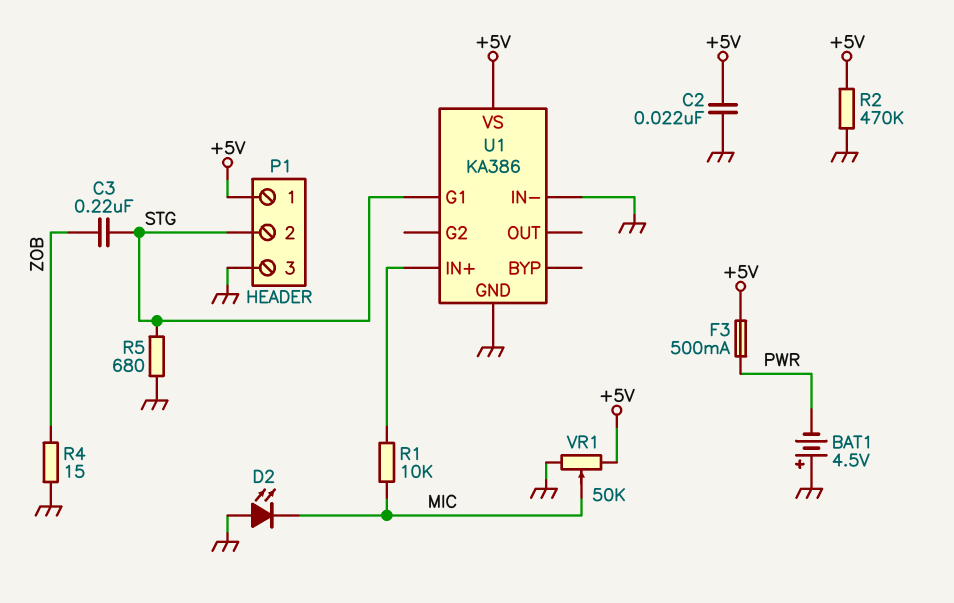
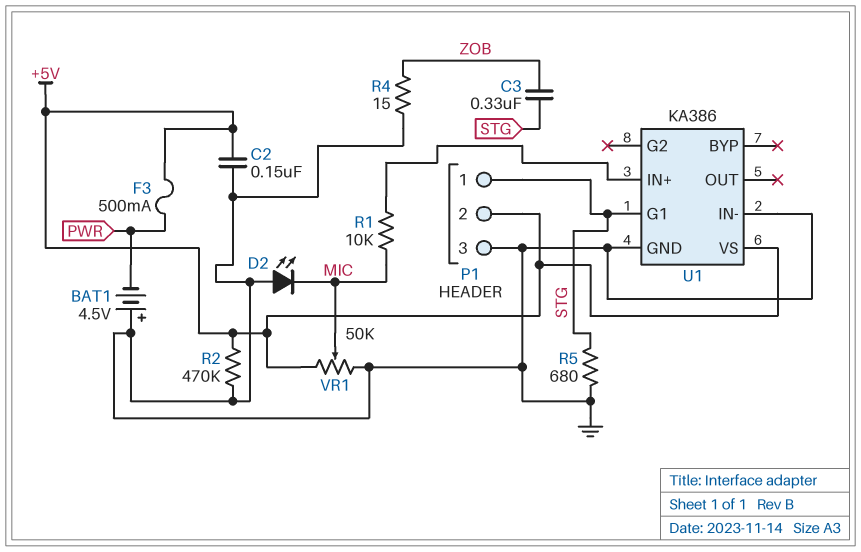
C2: 22nF (+5V, GND) -> 150nF (+5V, GND)
C3: 220nF (STG, ZOB) -> 330nF (STG, ZOB)
P1 pin 1: +5V -> STG
P1 pin 2: STG -> +5V

